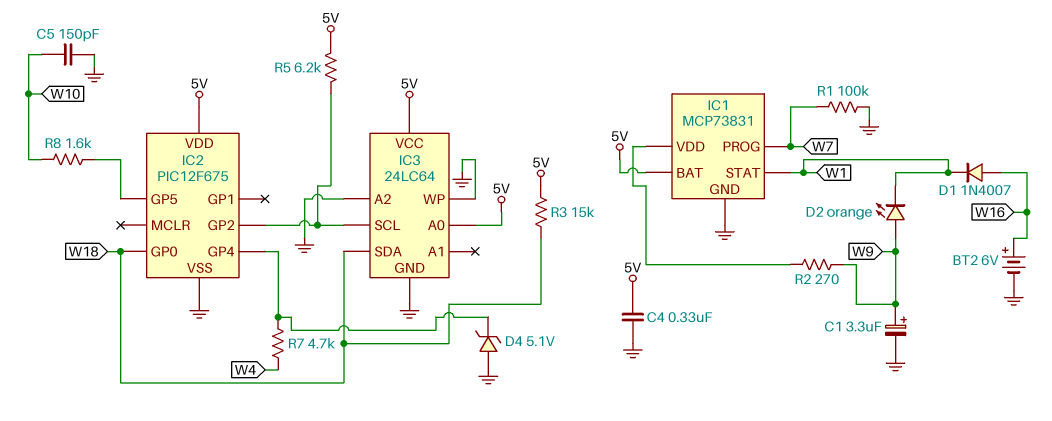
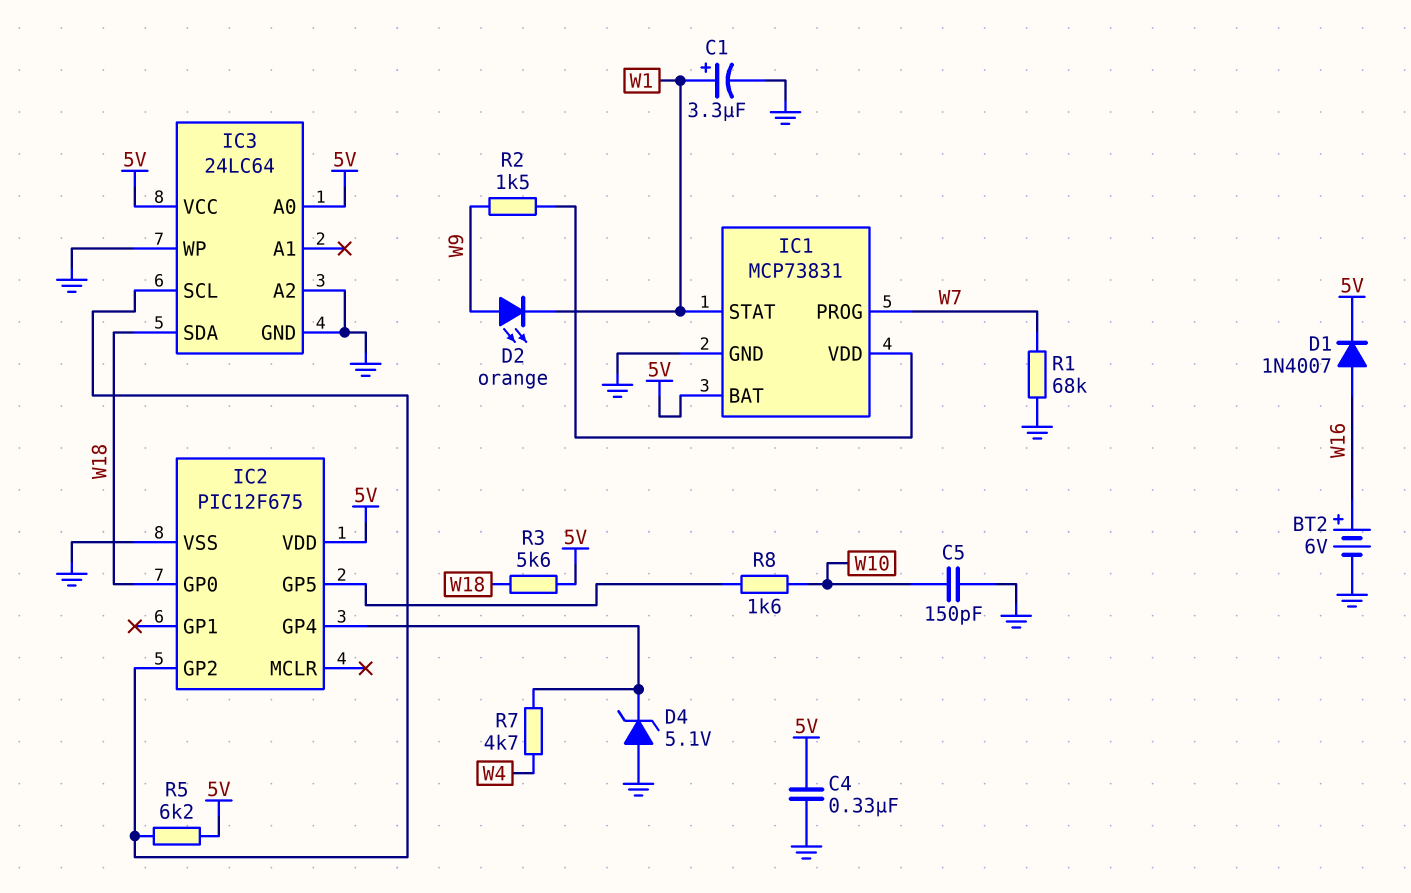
C1: 3.3uF (plus W9, minus GND) -> 3.3uF (plus W1, minus GND)
D1: diode 1N4007 (A W16, K W1) -> diode 1N4007 (A W16, K 5V)
R1: 100k (GND, W7) -> 68k (GND, W7)
R2: 270 (IC1/VDD, W9) -> 1.5k (IC1/VDD, W9)
R3: 15k (5V, W18) -> 5.6k (5V, W18)

